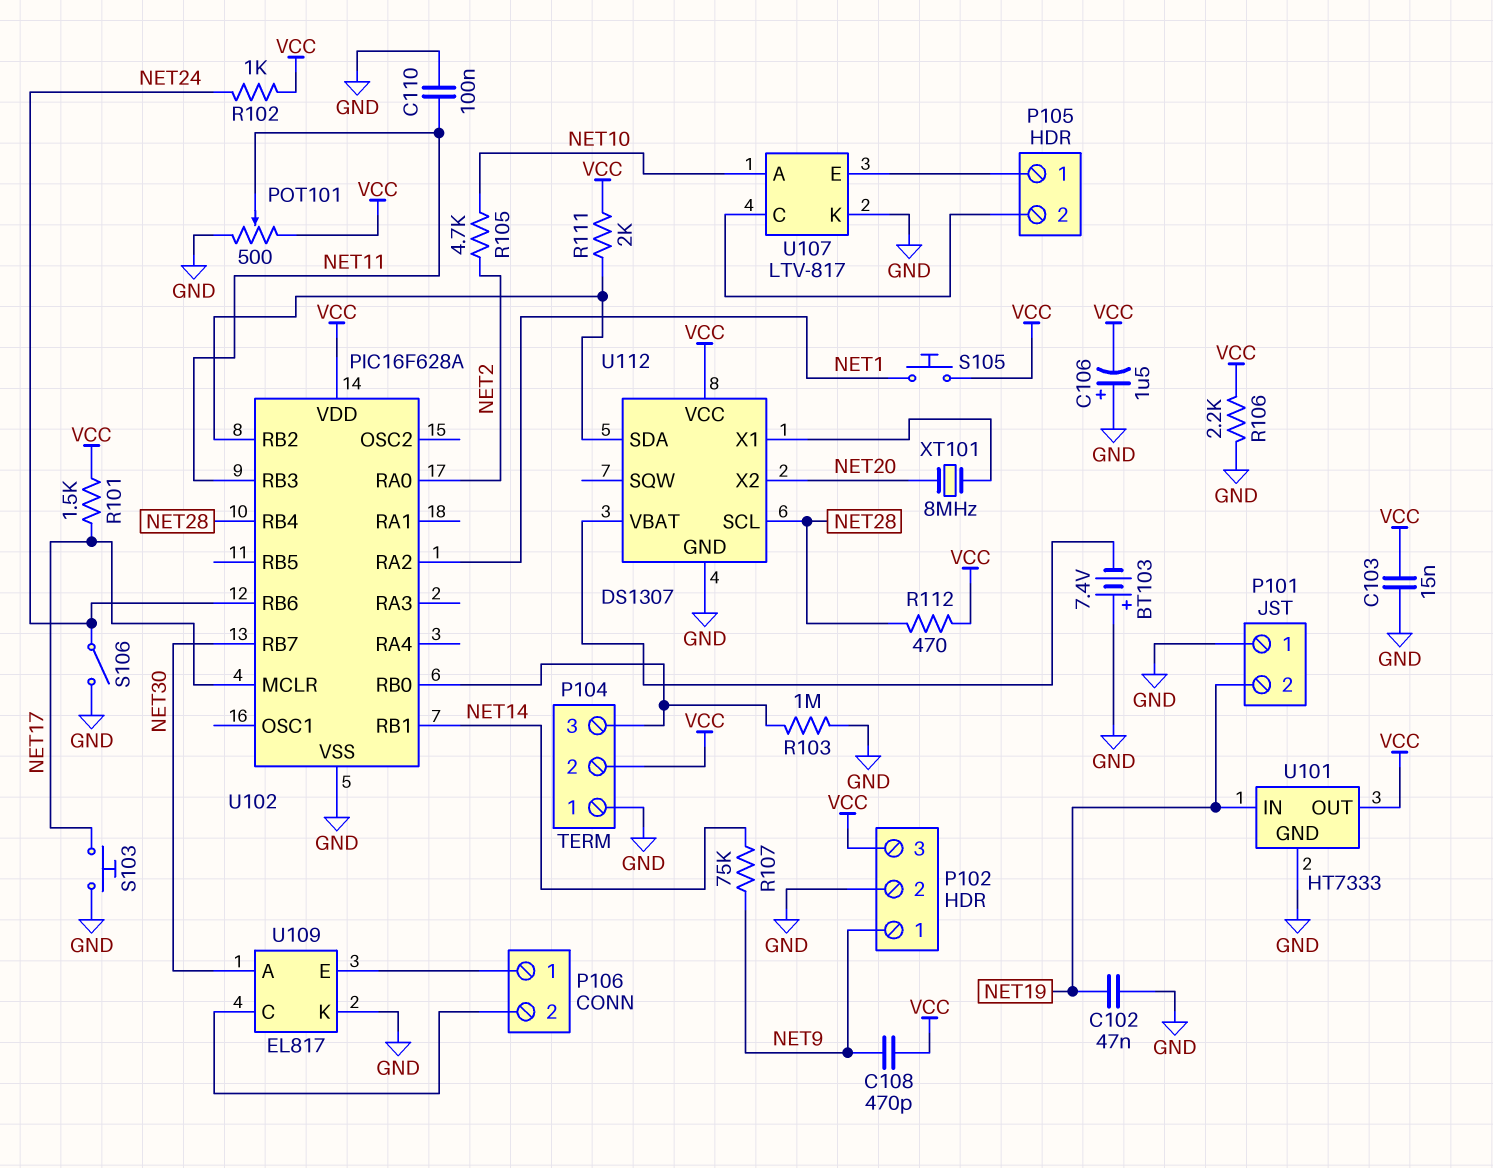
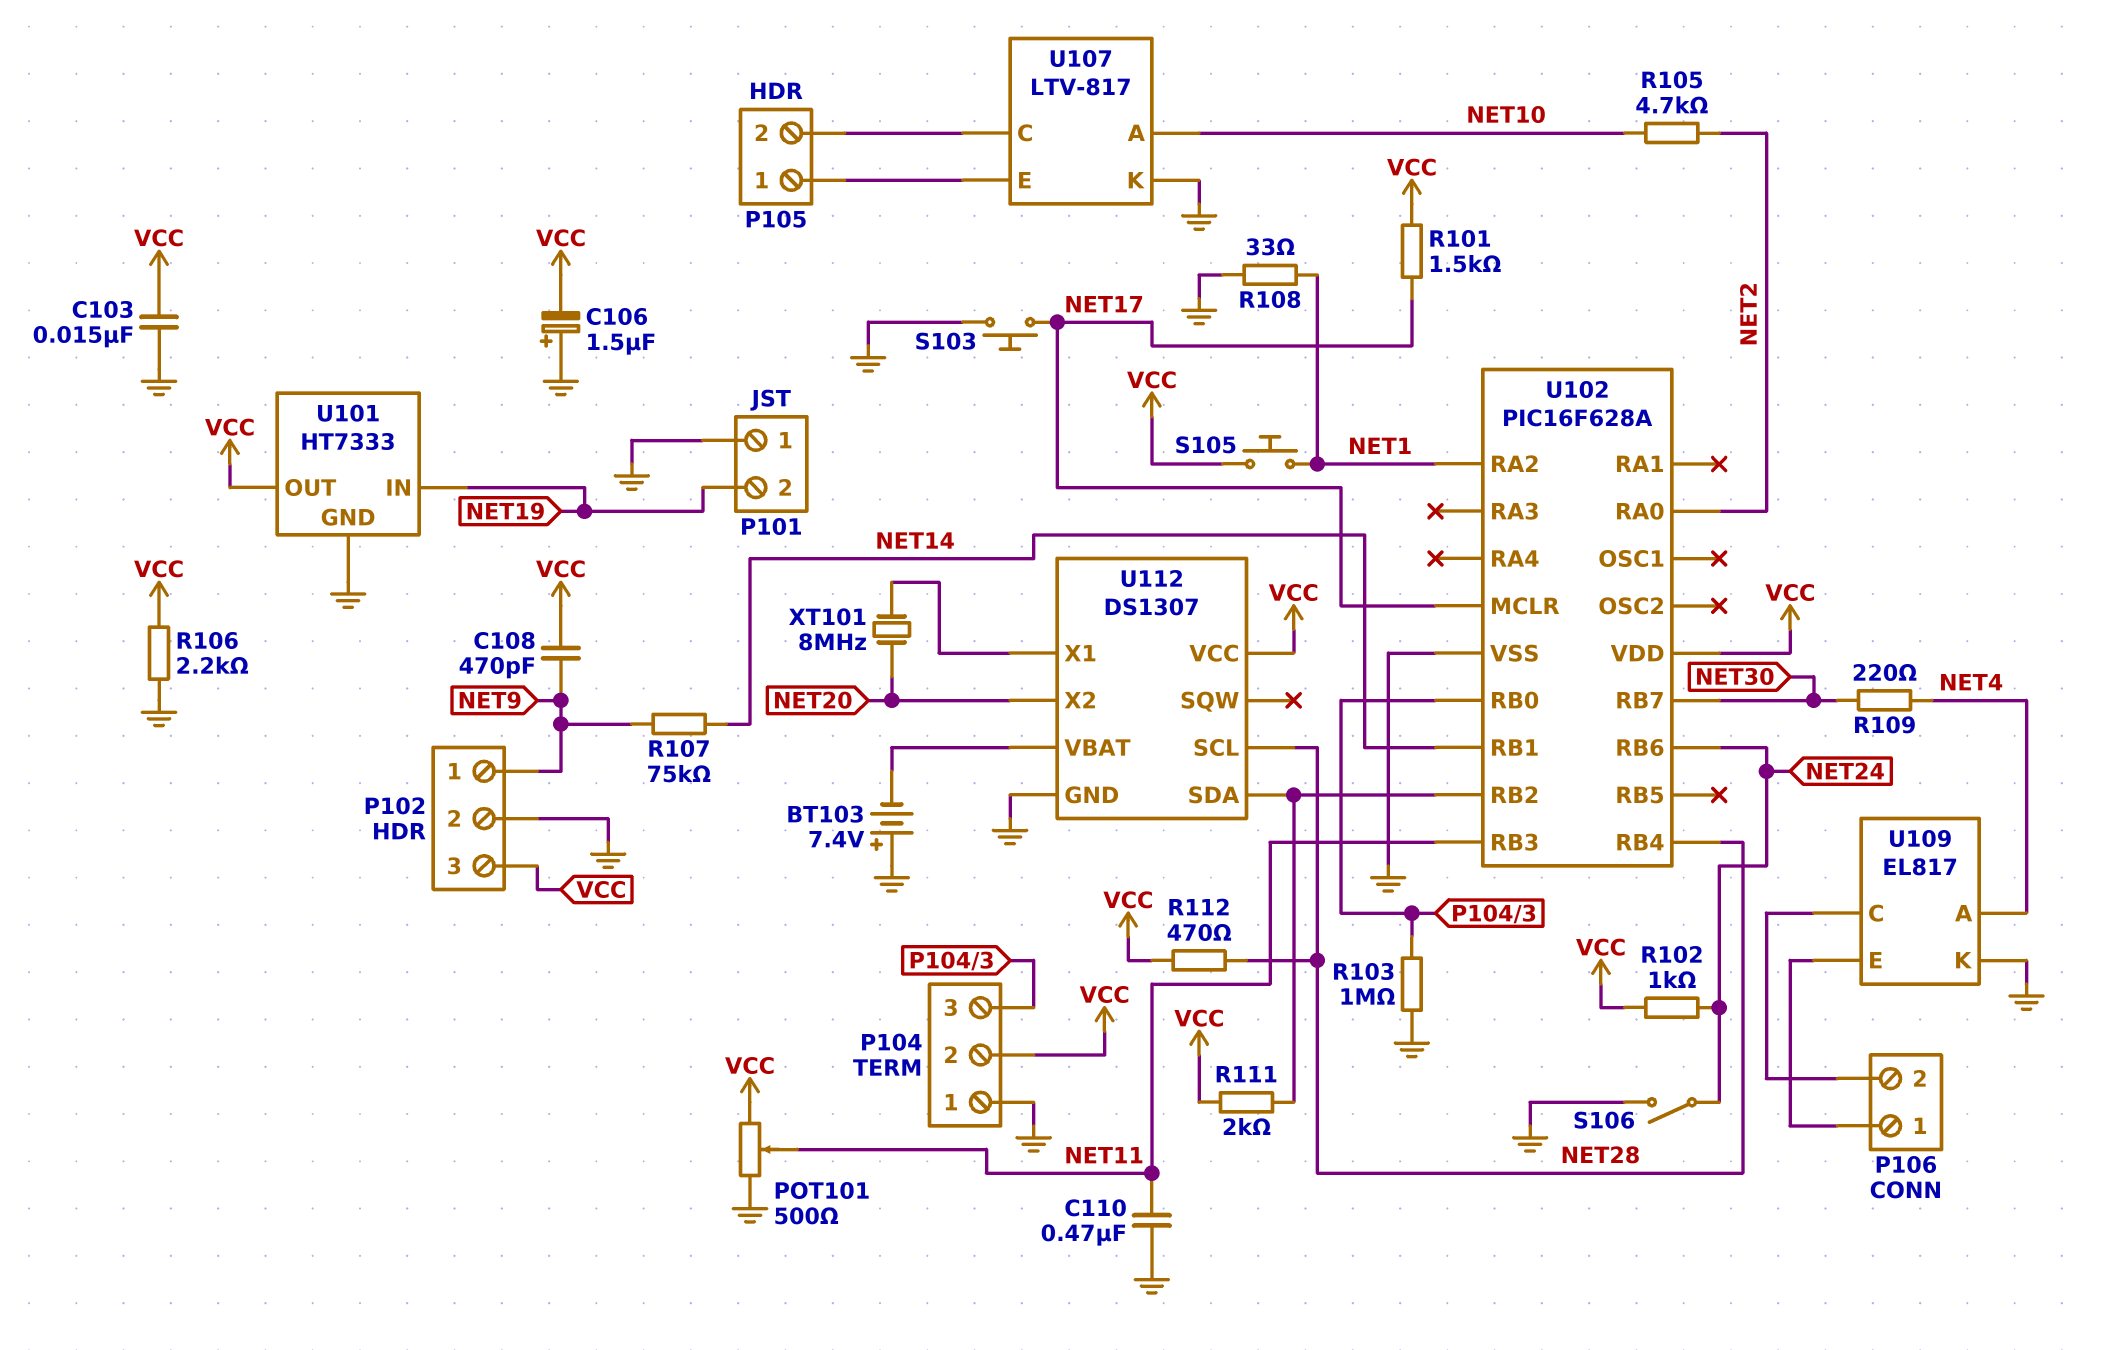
C102: 47nF (GND, NET19) -> none
C110: 100nF (GND, NET11) -> 470nF (GND, NET11)
R108: none -> 33 (GND, NET1)
R109: none -> 220 (NET4, NET30)
U109 pin A: NET30 -> NET4

